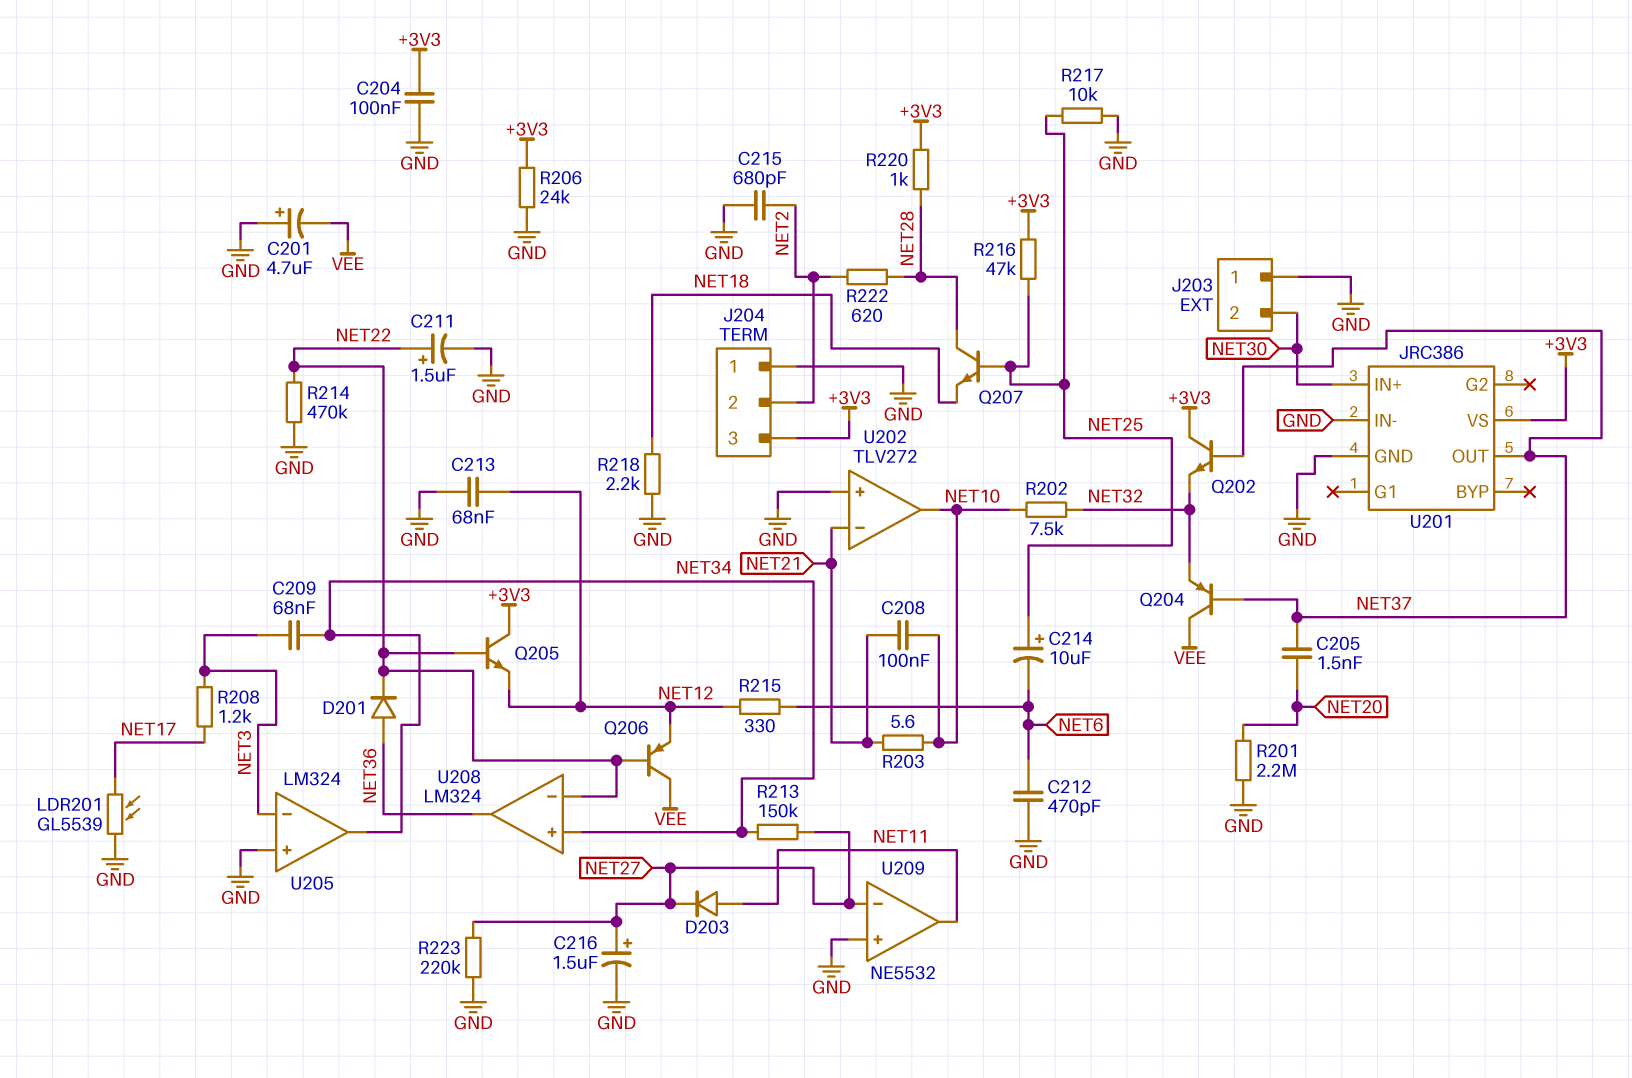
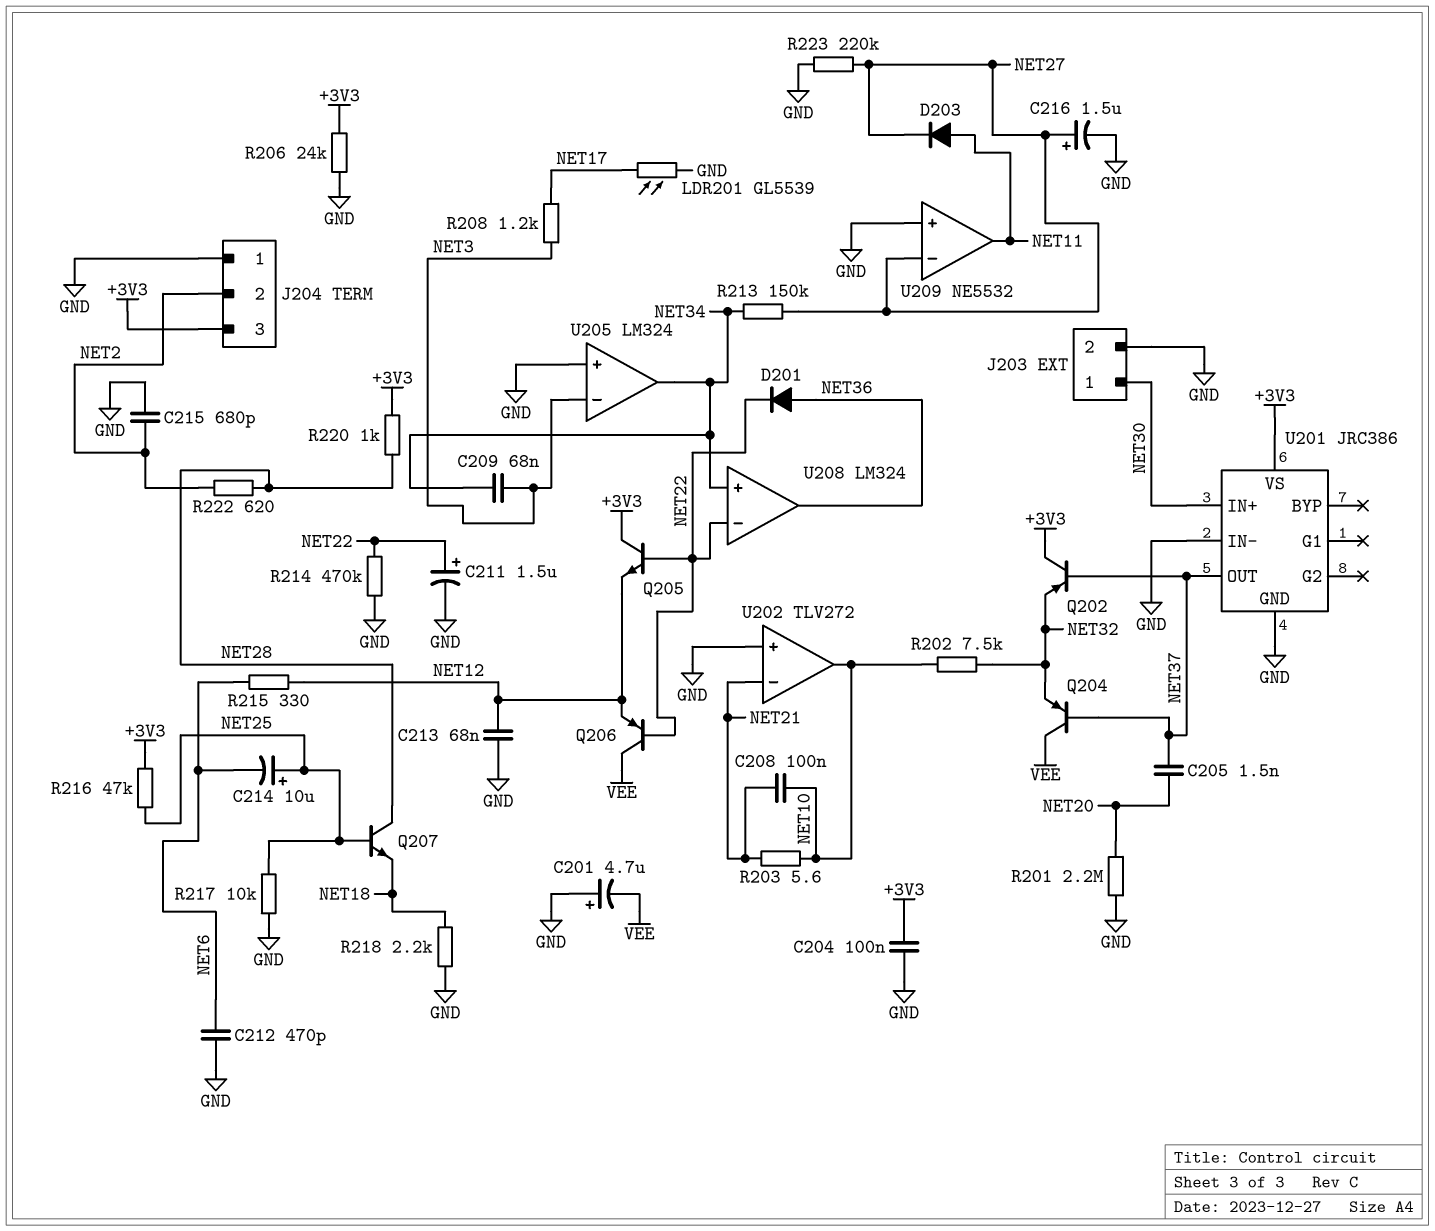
J203 pin 1: GND -> NET30
J203 pin 2: NET30 -> GND
Q202: NPN (B NET37, C +3V3, E NET32) -> PNP (B NET37, C +3V3, E NET32)

